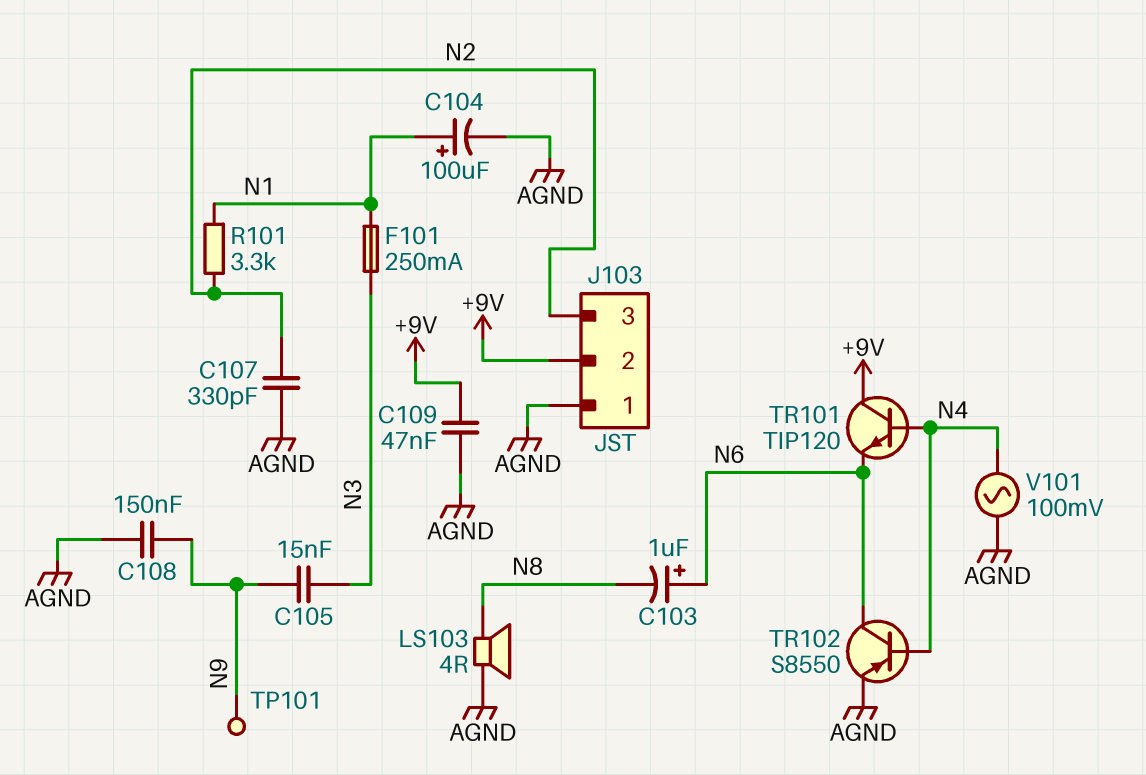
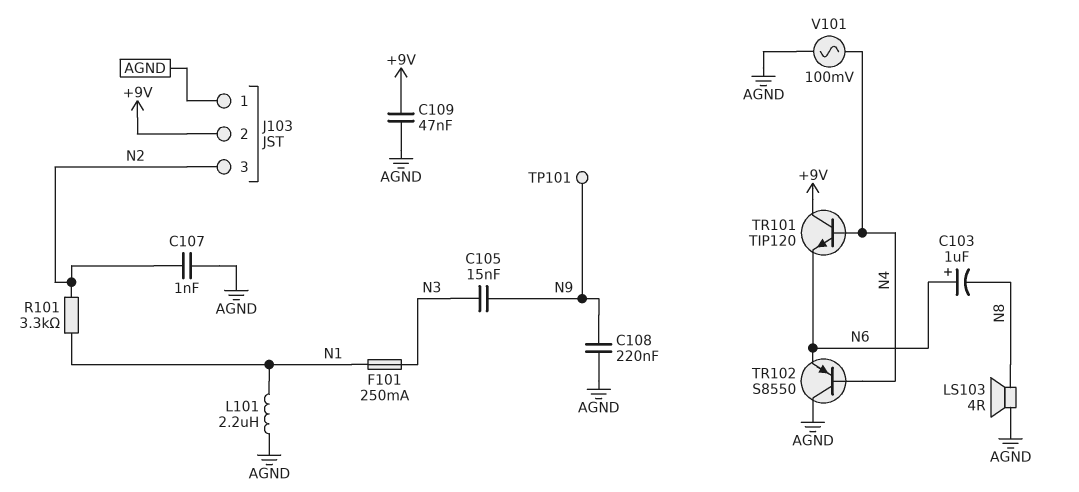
C104: 100uF (plus N1, minus AGND) -> none
C107: 330pF (AGND, N2) -> 1nF (AGND, N2)
C108: 150nF (AGND, N9) -> 220nF (AGND, N9)
L101: none -> 2.2uH (AGND, N1)
TR102: PNP S8550 (B N4, C N6, E AGND) -> PNP S8550 (B N4, C AGND, E N6)

